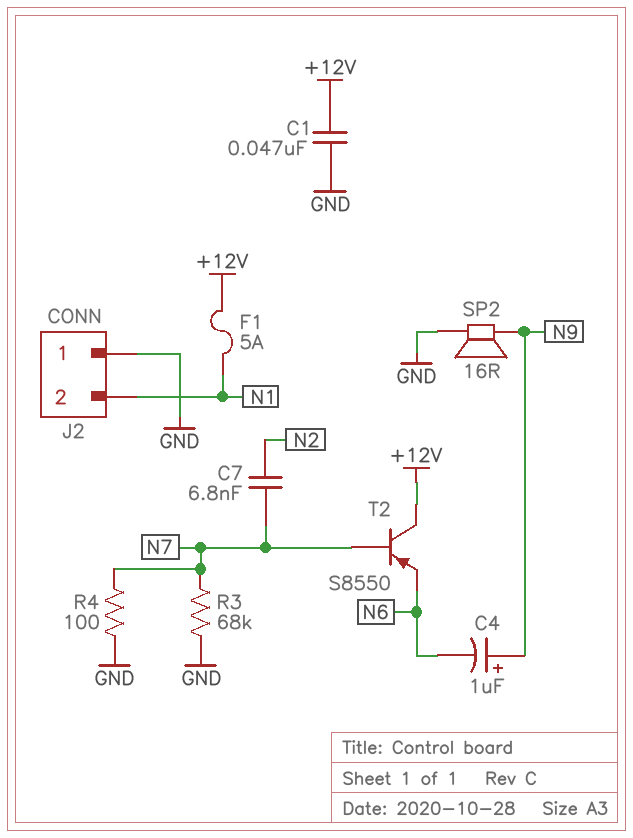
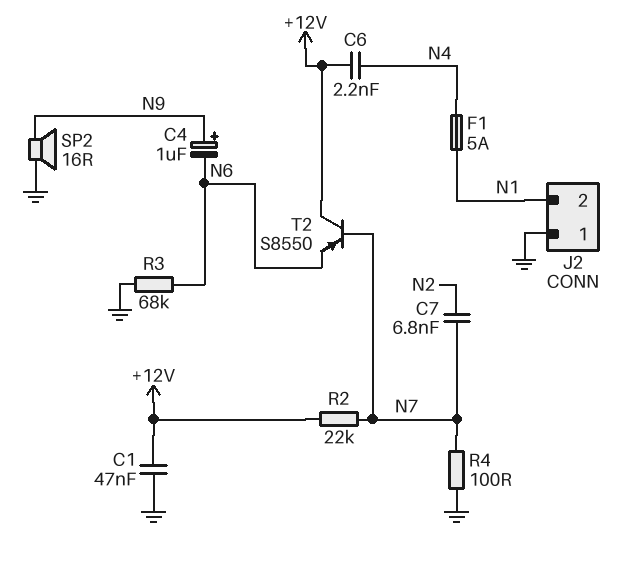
C6: none -> 2.2nF (+12V, N4)
F1: 5A (+12V, N1) -> 5A (N1, N4)
R2: none -> 22k (+12V, N7)
R3: 68k (GND, N7) -> 68k (GND, N6)

